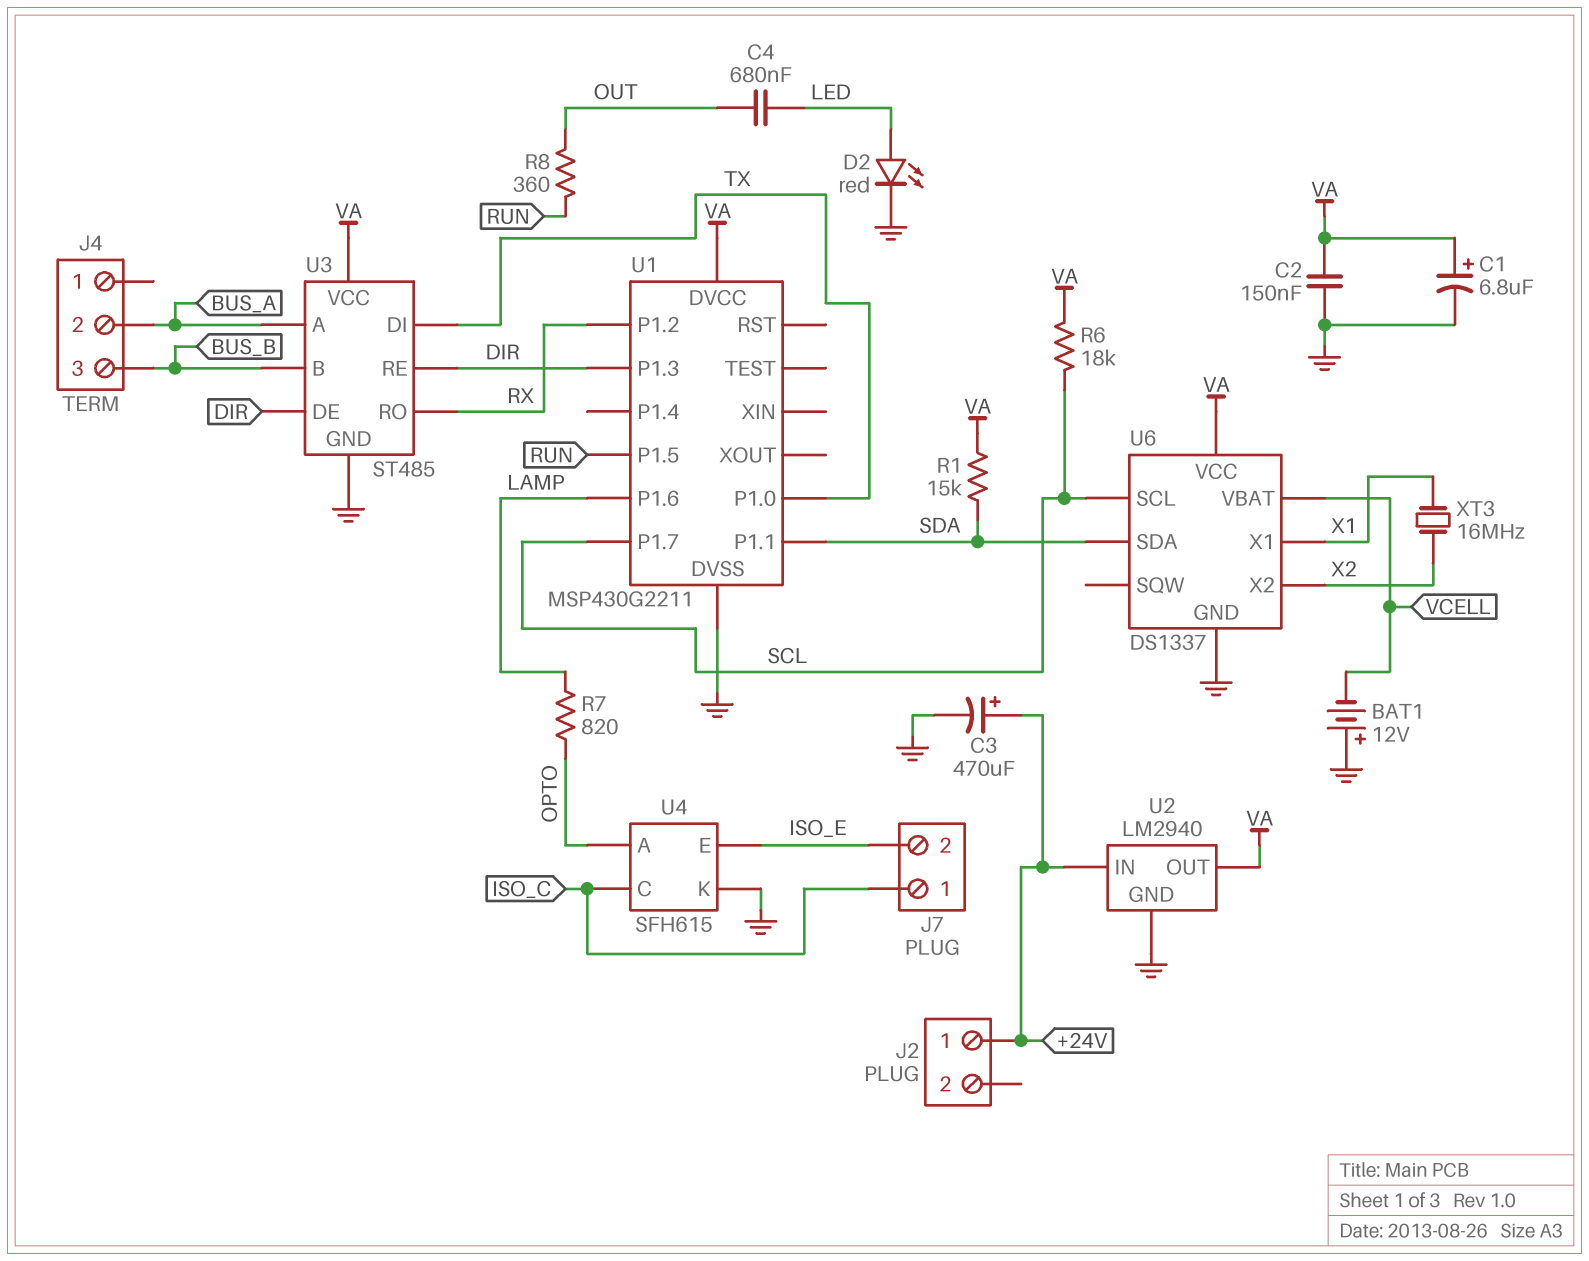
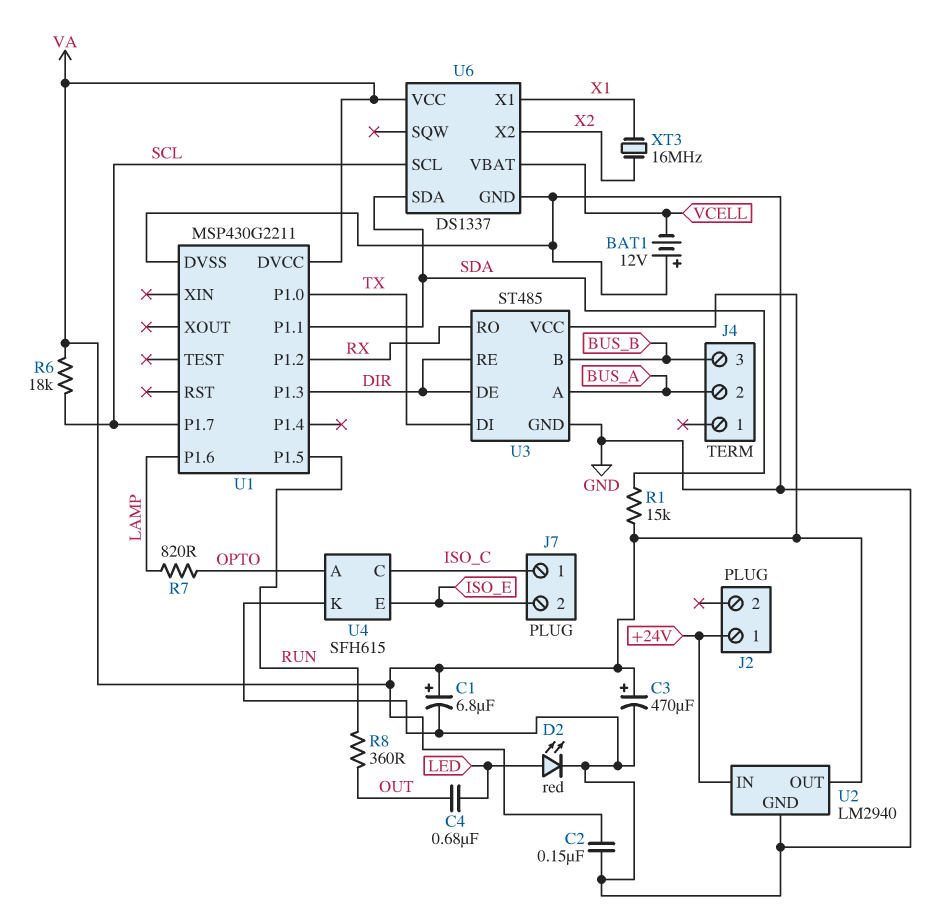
C3: 470uF (plus +24V, minus GND) -> 470uF (plus VA, minus GND)

